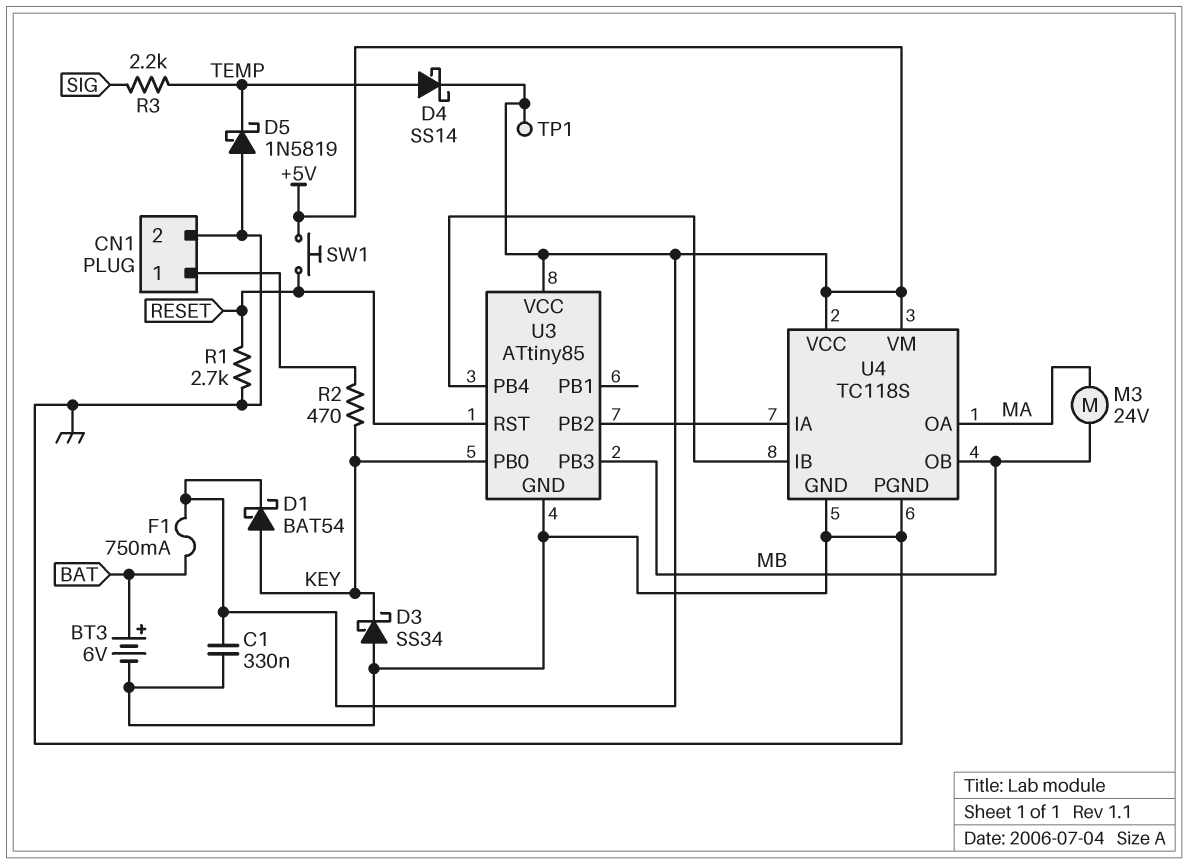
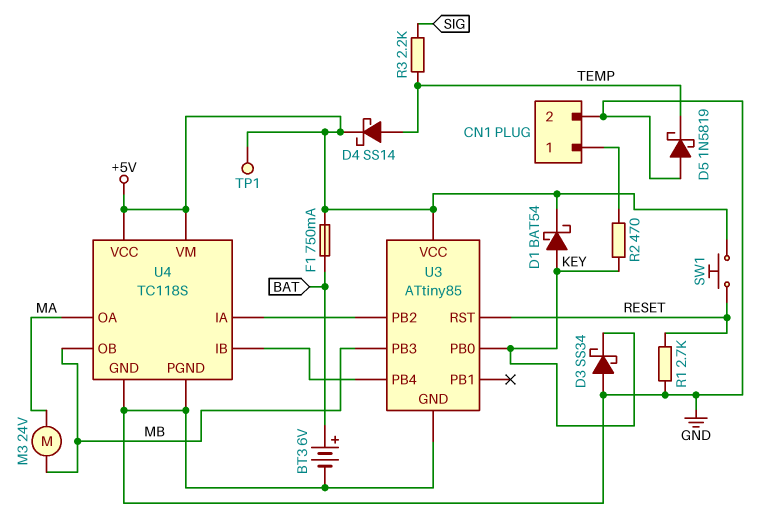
C1: 330nF (+5V, GND) -> none

